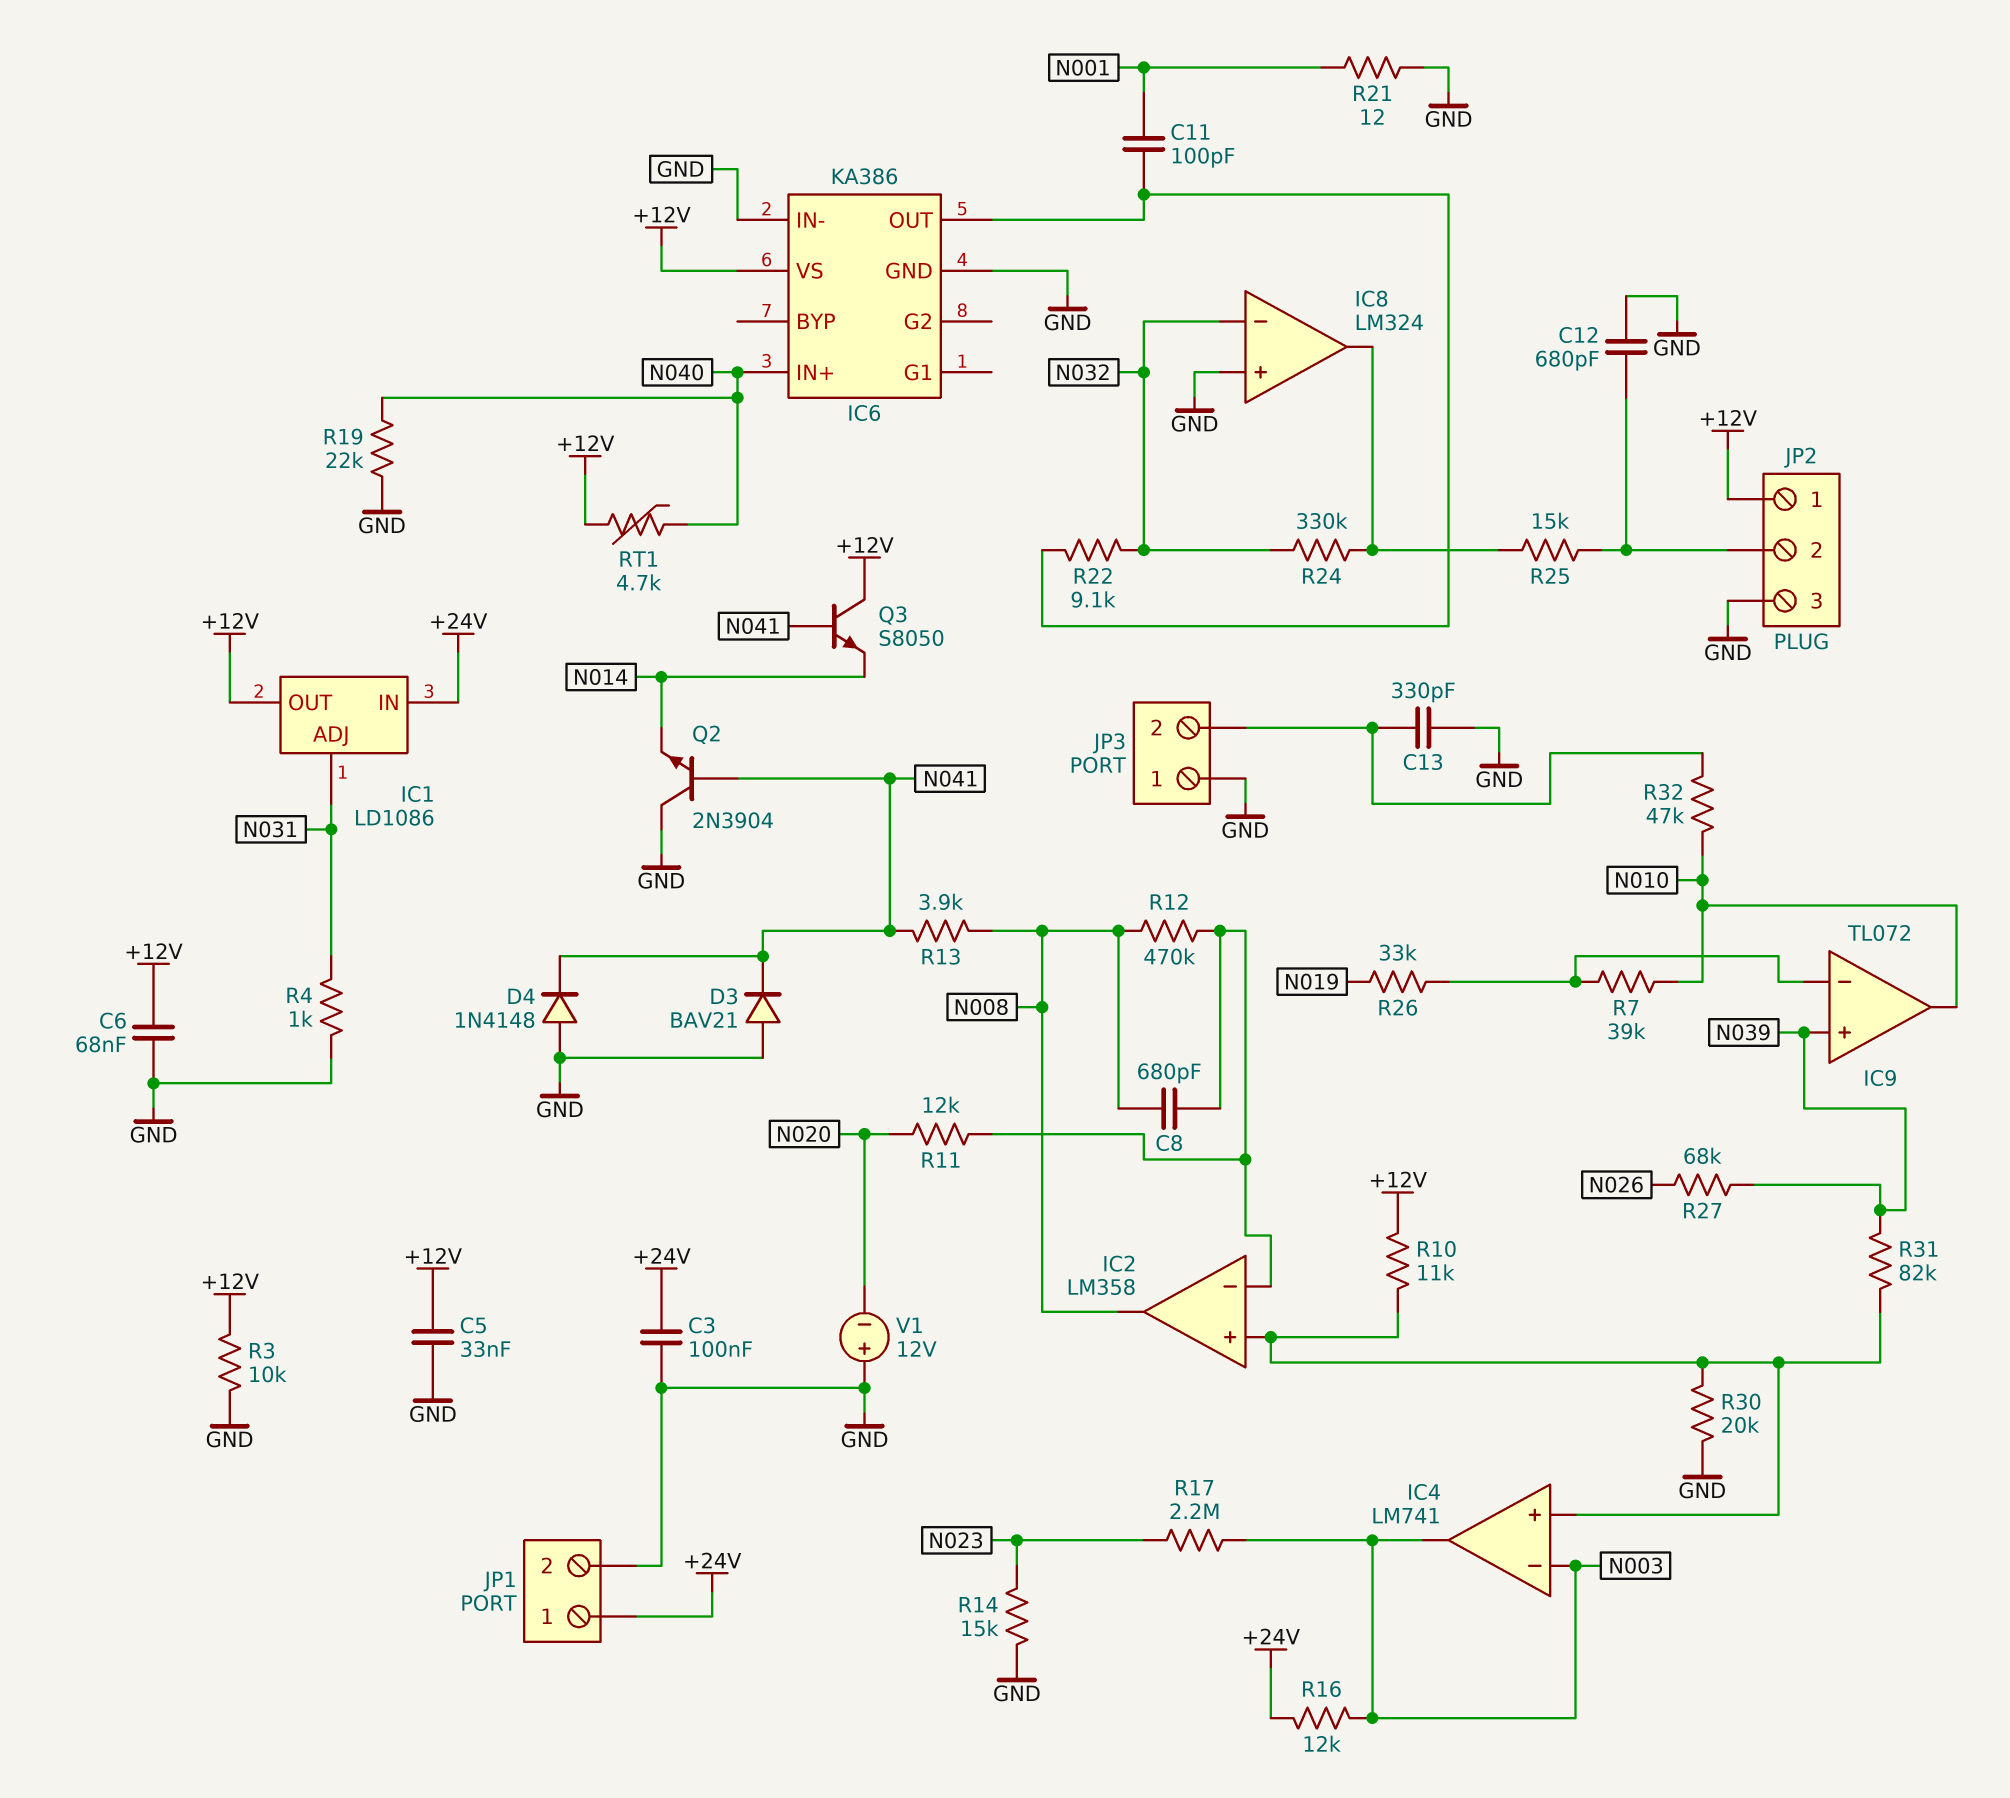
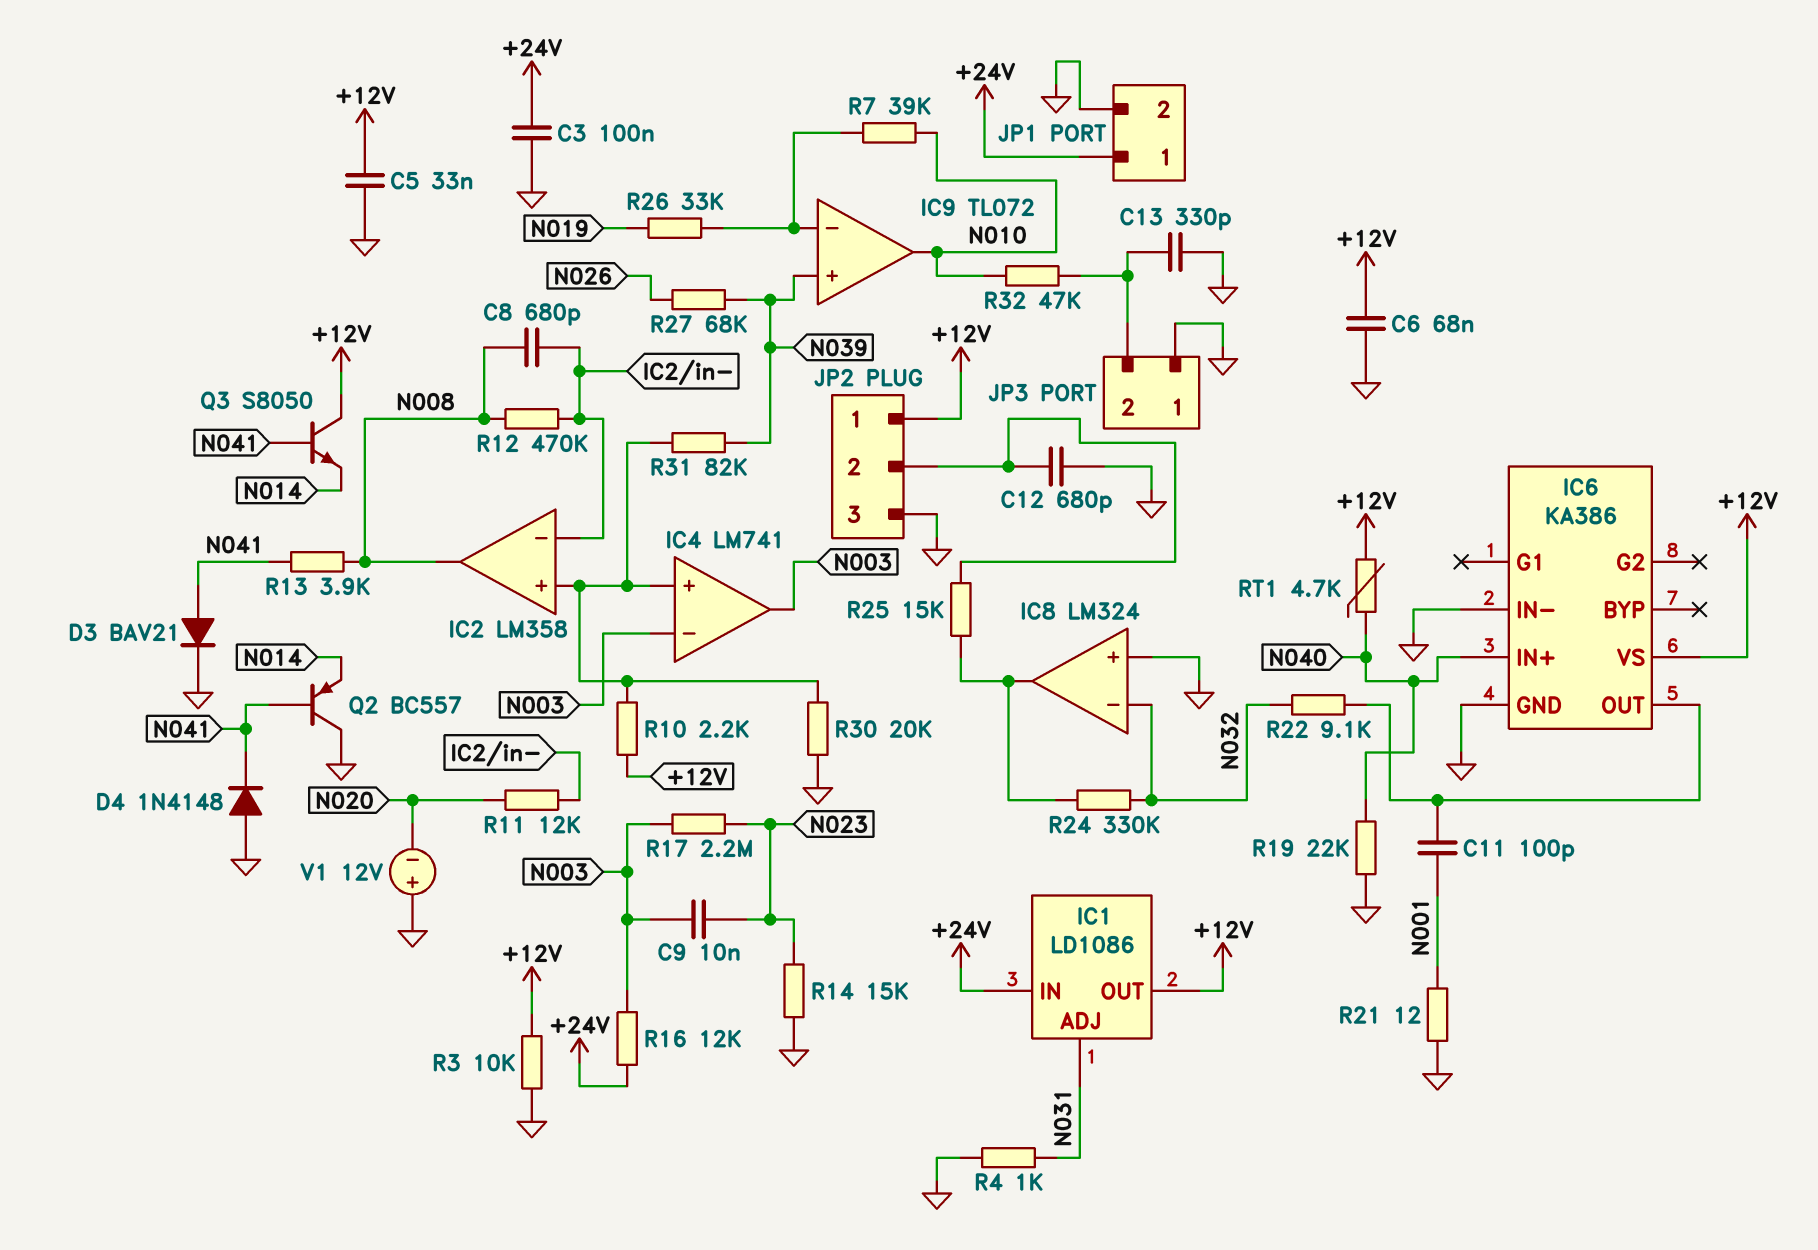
C9: none -> 10nF (N003, N023)
D3: diode BAV21 (A GND, K N041) -> diode BAV21 (A N041, K GND)
Q2: NPN 2N3904 (B N041, C GND, E N014) -> PNP BC557 (B N041, C GND, E N014)
R10: 11k (+12V, IC2/in+) -> 2.2k (+12V, IC2/in+)

